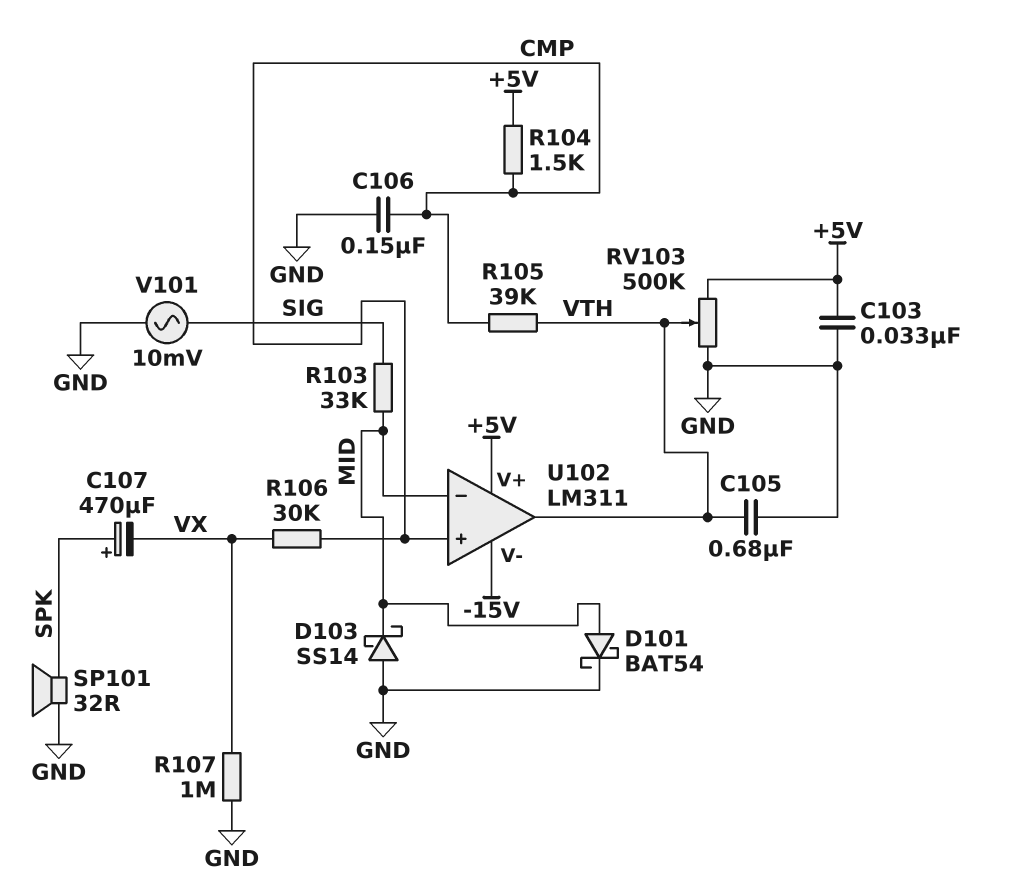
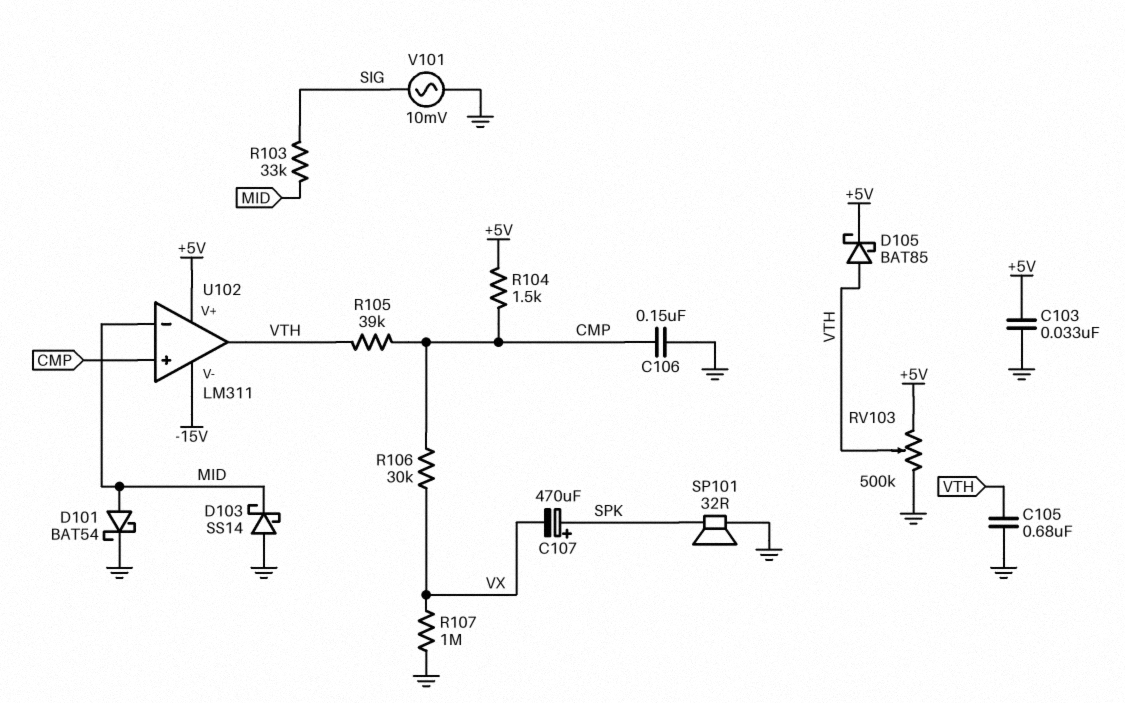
D105: none -> schottky BAT85 (A VTH, K +5V)

